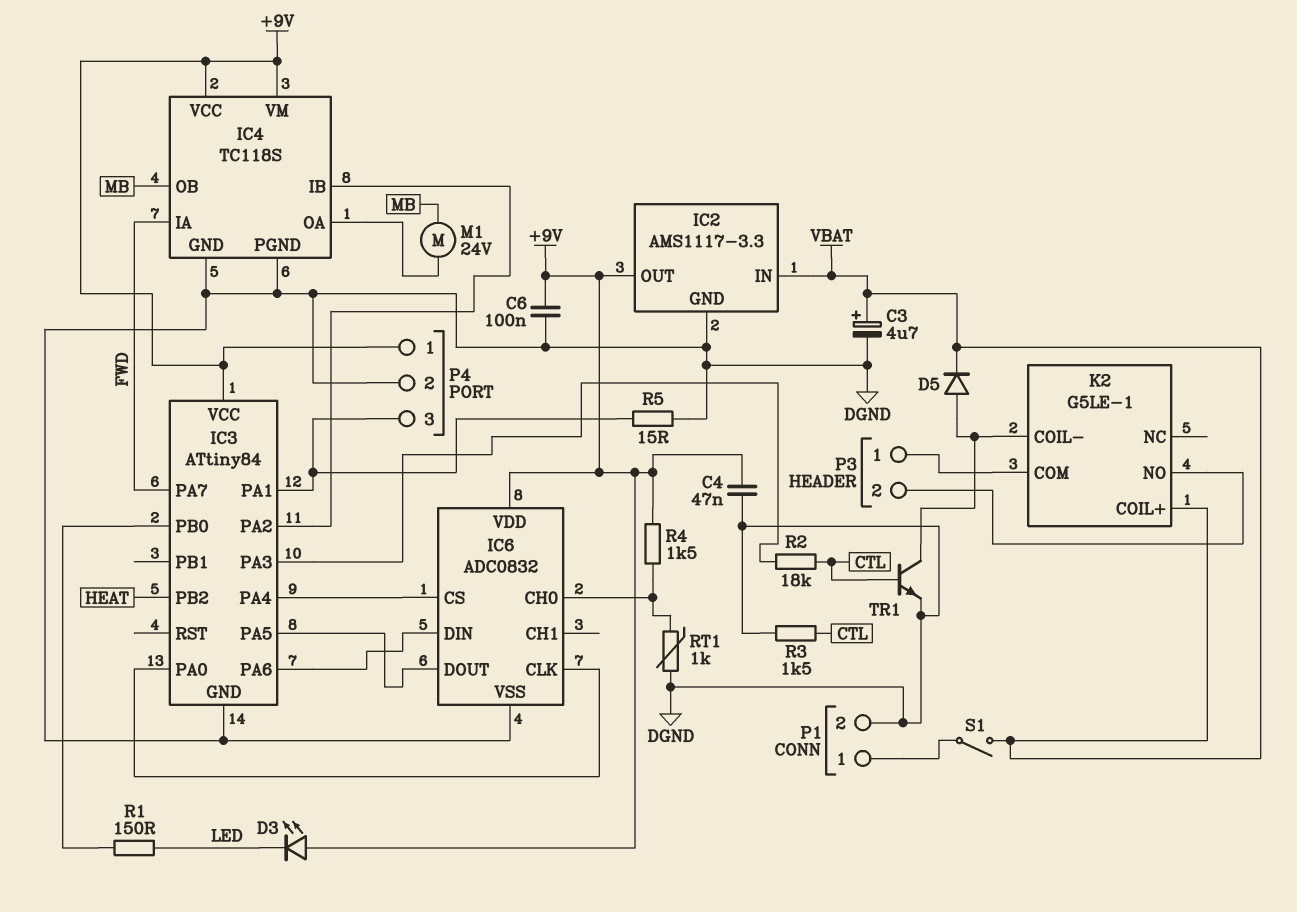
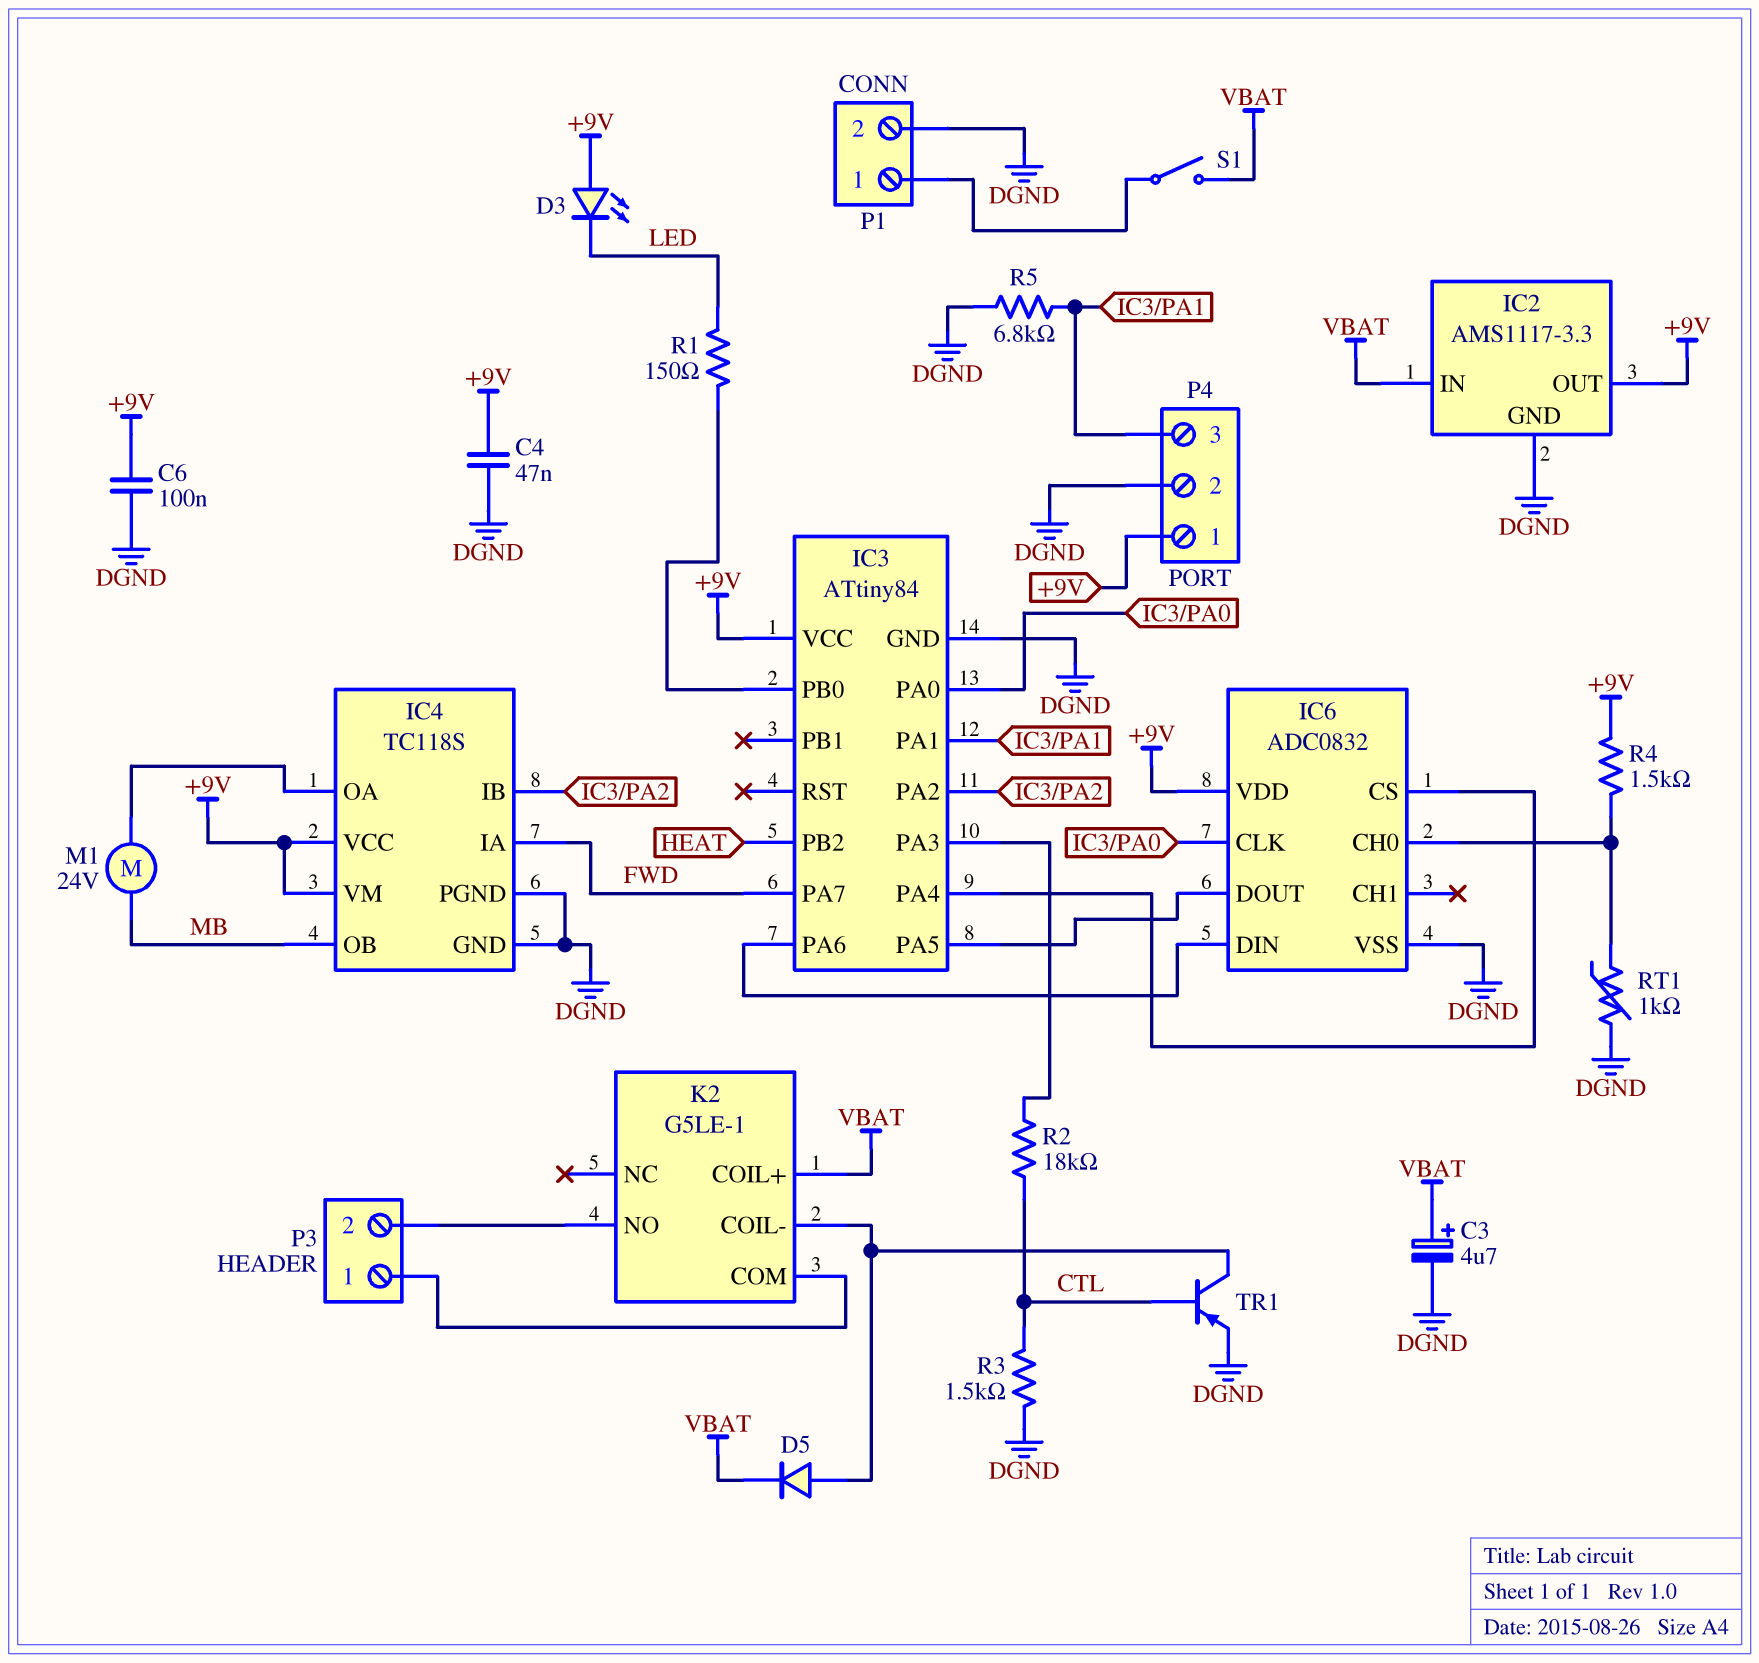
R5: 15 (DGND, IC3/PA1) -> 6.8k (DGND, IC3/PA1)
TR1: NPN (B CTL, C K2/COIL-, E DGND) -> PNP (B CTL, C K2/COIL-, E DGND)

